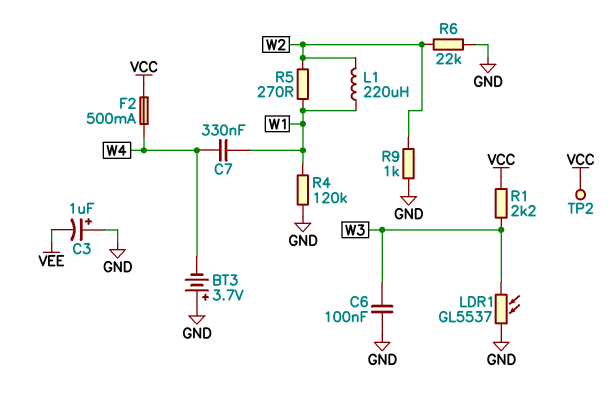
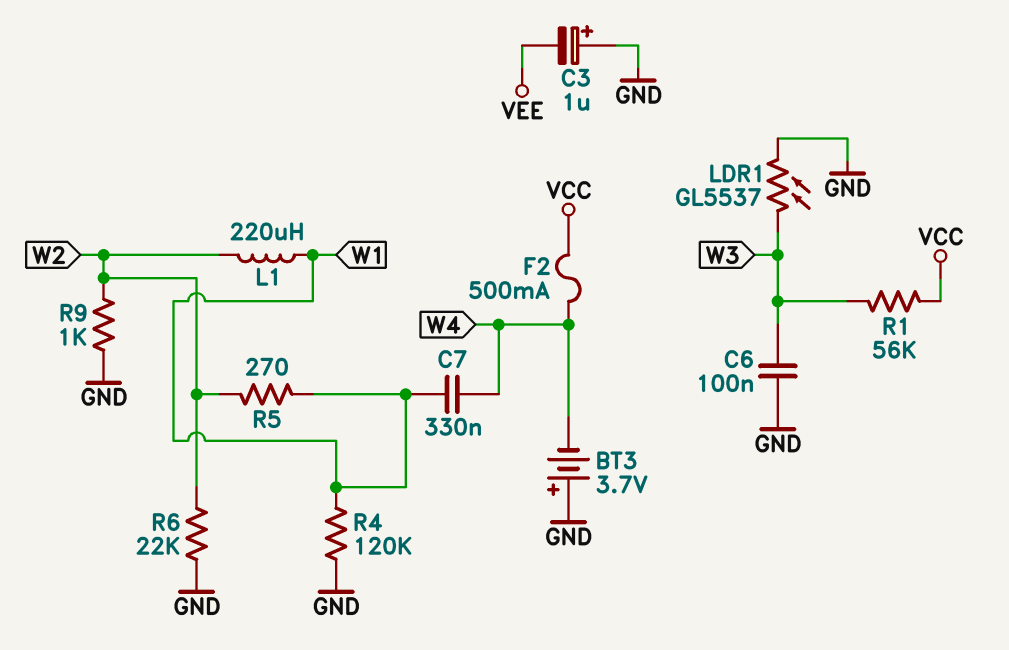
R1: 2.2k (VCC, W3) -> 56k (VCC, W3)
TP2: test point (VCC) -> none

